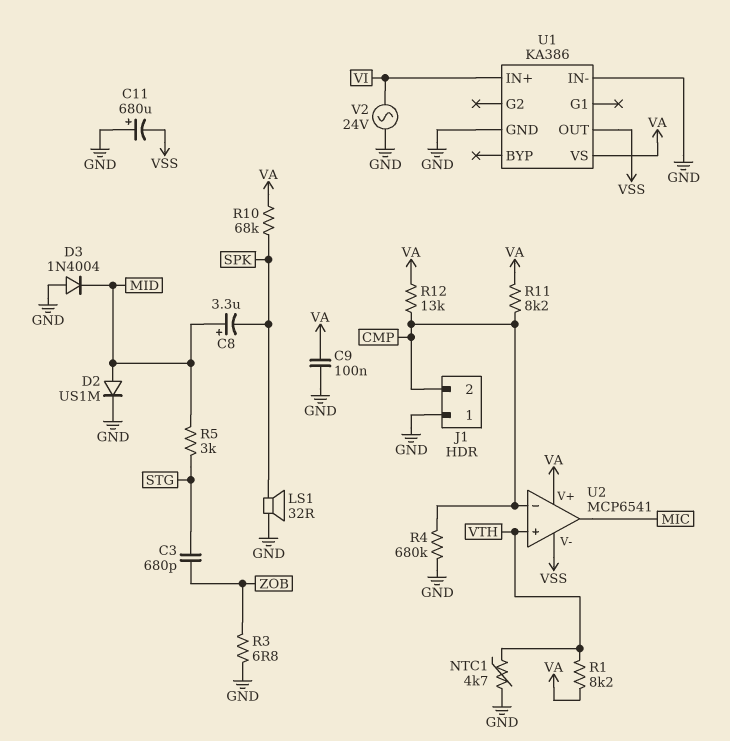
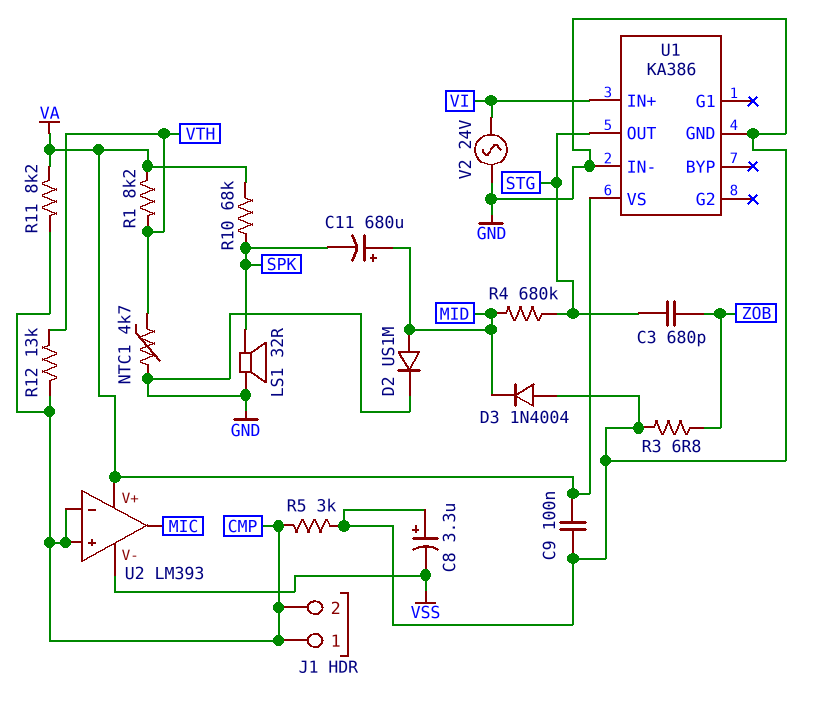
C8: 3.3uF (plus MID, minus SPK) -> 3.3uF (plus GND, minus VSS)
C11: 680uF (plus GND, minus VSS) -> 680uF (plus MID, minus SPK)
J1 pin 1: GND -> CMP
R4: 680k (CMP, GND) -> 680k (MID, STG)
R5: 3k (MID, STG) -> 3k (CMP, GND)
R12: 13k (CMP, VA) -> 13k (CMP, VTH)
U1 pin OUT: VSS -> STG
U2: MCP6541 -> LM393
U2 pin in+: VTH -> CMP

